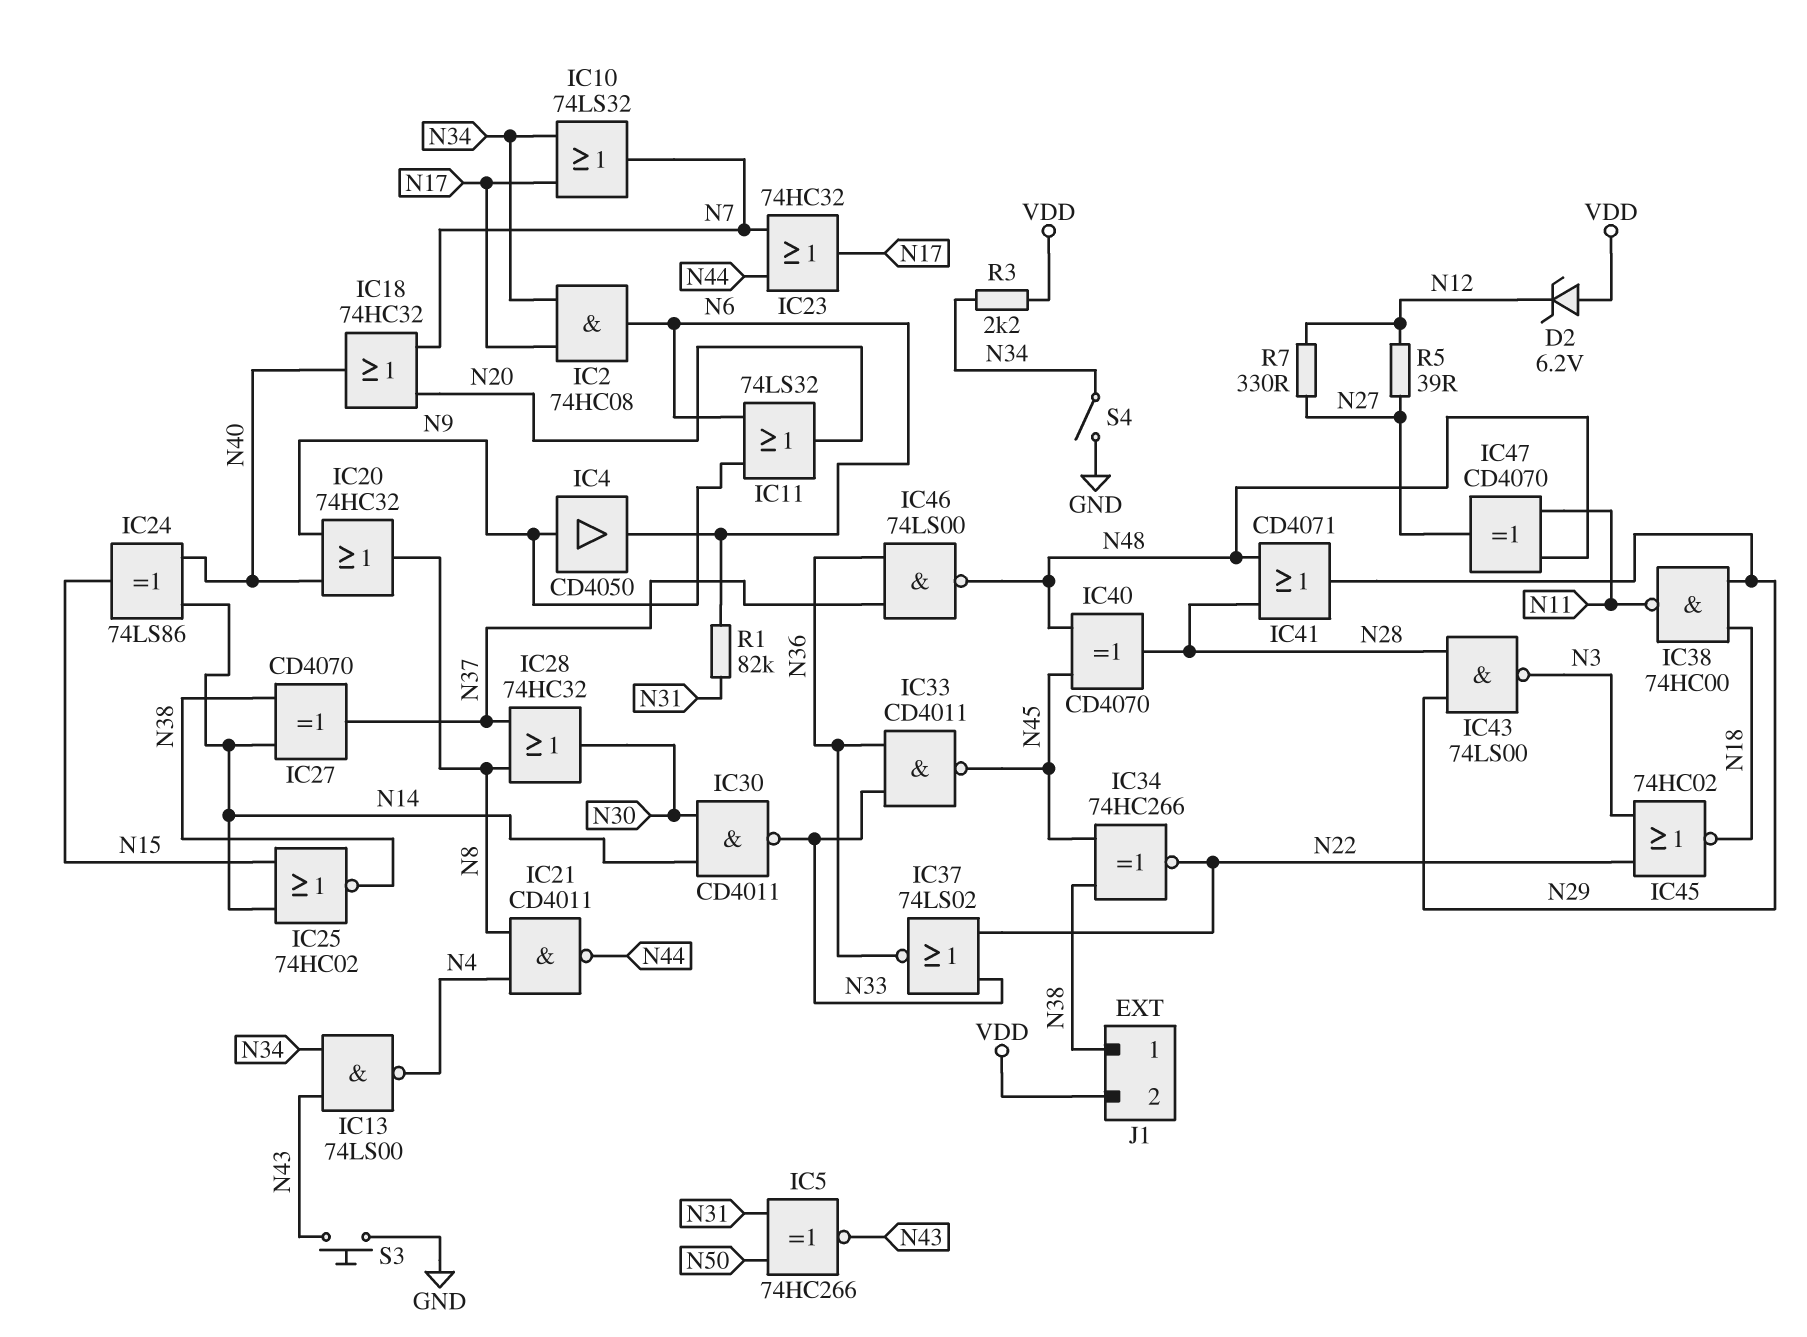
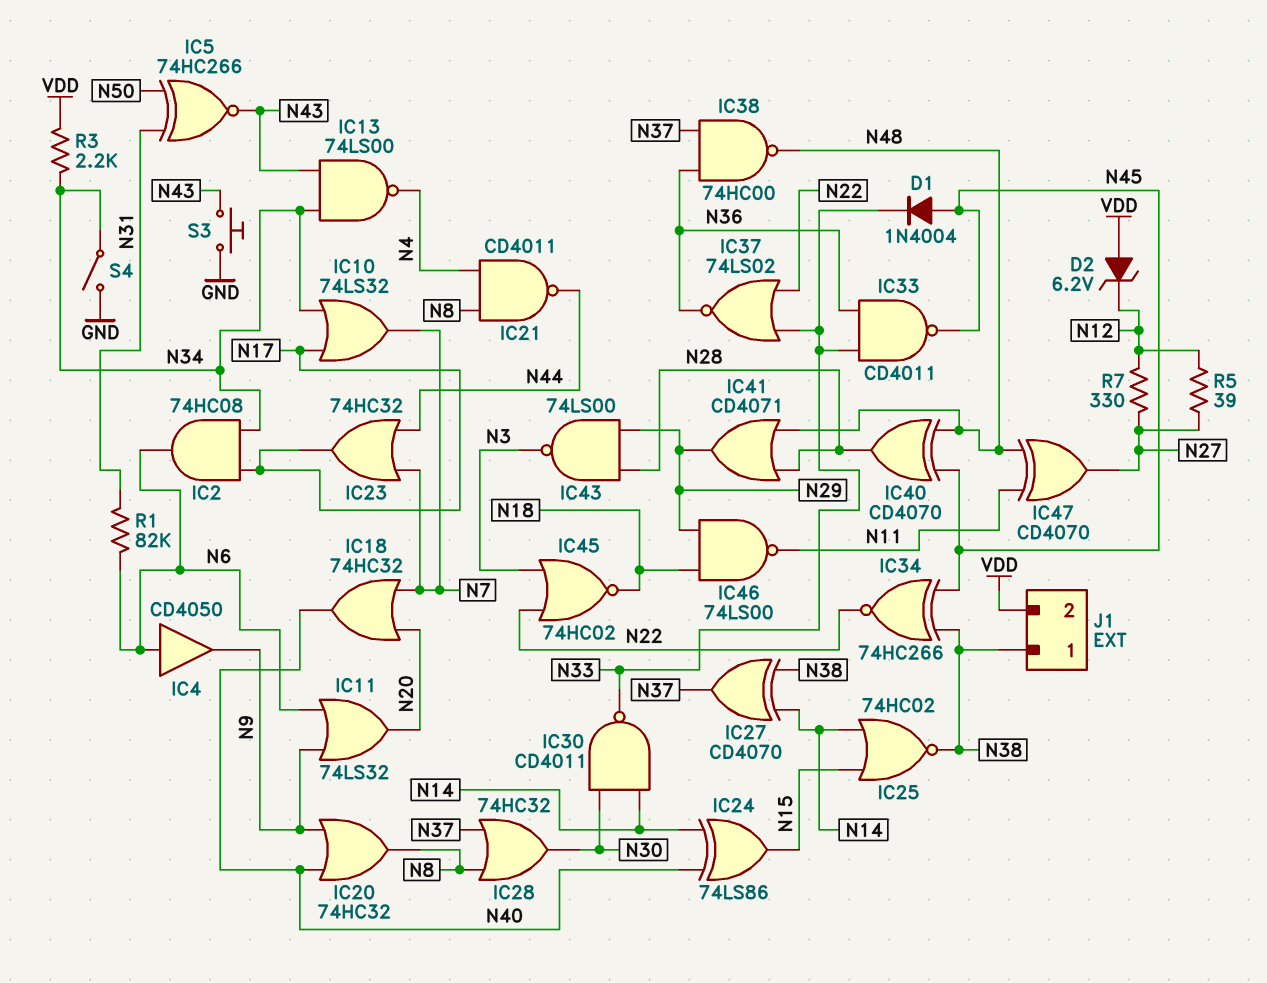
D1: none -> diode 1N4004 (A N45, K N33)
IC4: buffer CD4050 (in N9, out N6) -> buffer CD4050 (in N6, out N9)
IC38: NAND 74HC00 (in N18, in N29, out N11) -> NAND 74HC00 (in N36, in N37, out N48)
IC46: NAND 74LS00 (in N36, in N37, out N48) -> NAND 74LS00 (in N18, in N29, out N11)

